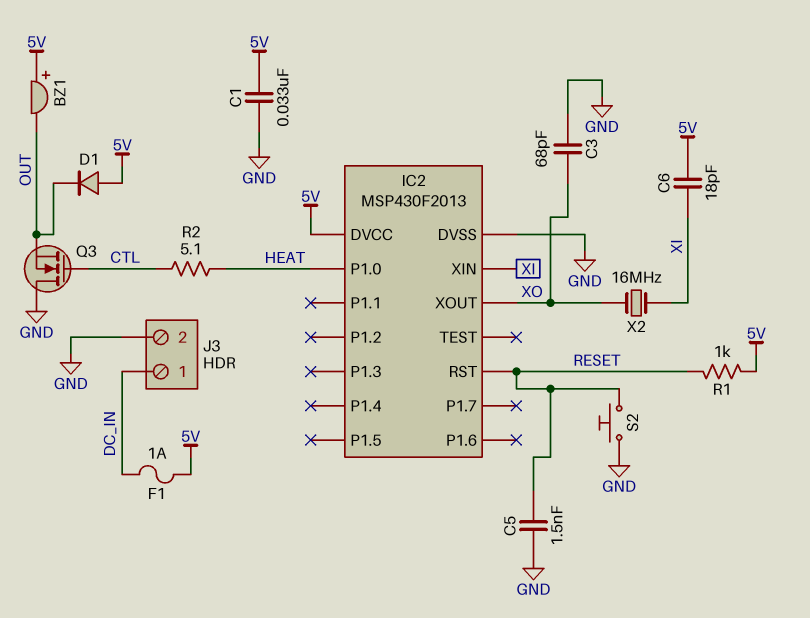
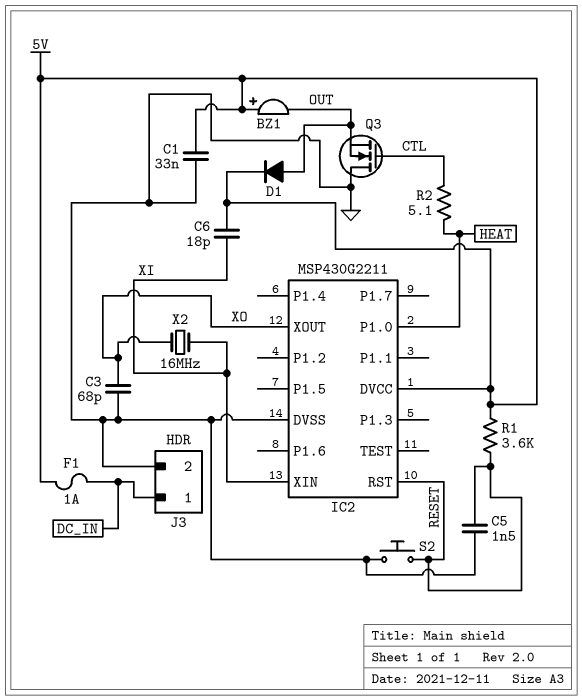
D1: diode (A 5V, K OUT) -> diode (A OUT, K 5V)
IC2: MSP430F2013 -> MSP430G2211
R1: 1k (5V, RESET) -> 3.6k (5V, RESET)

